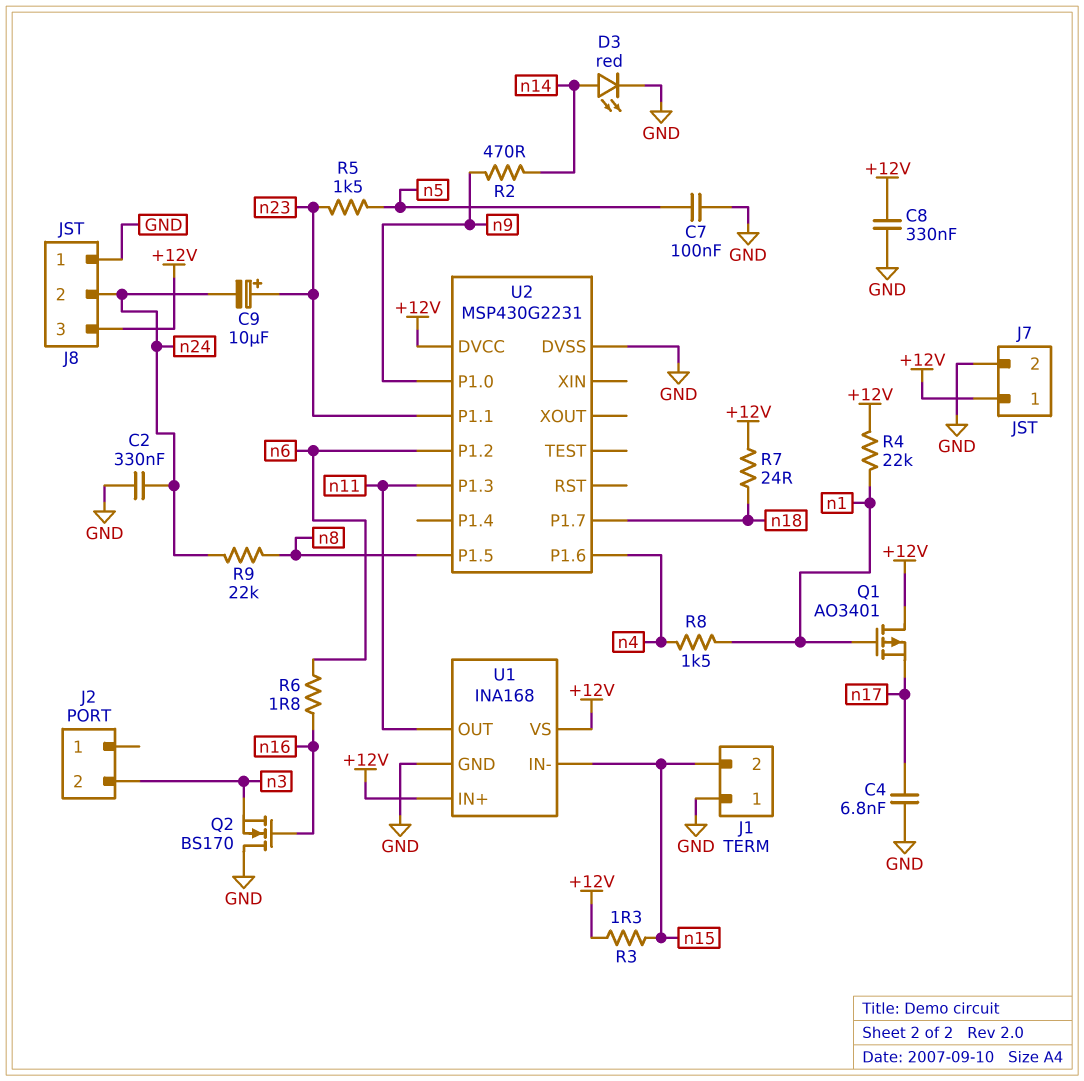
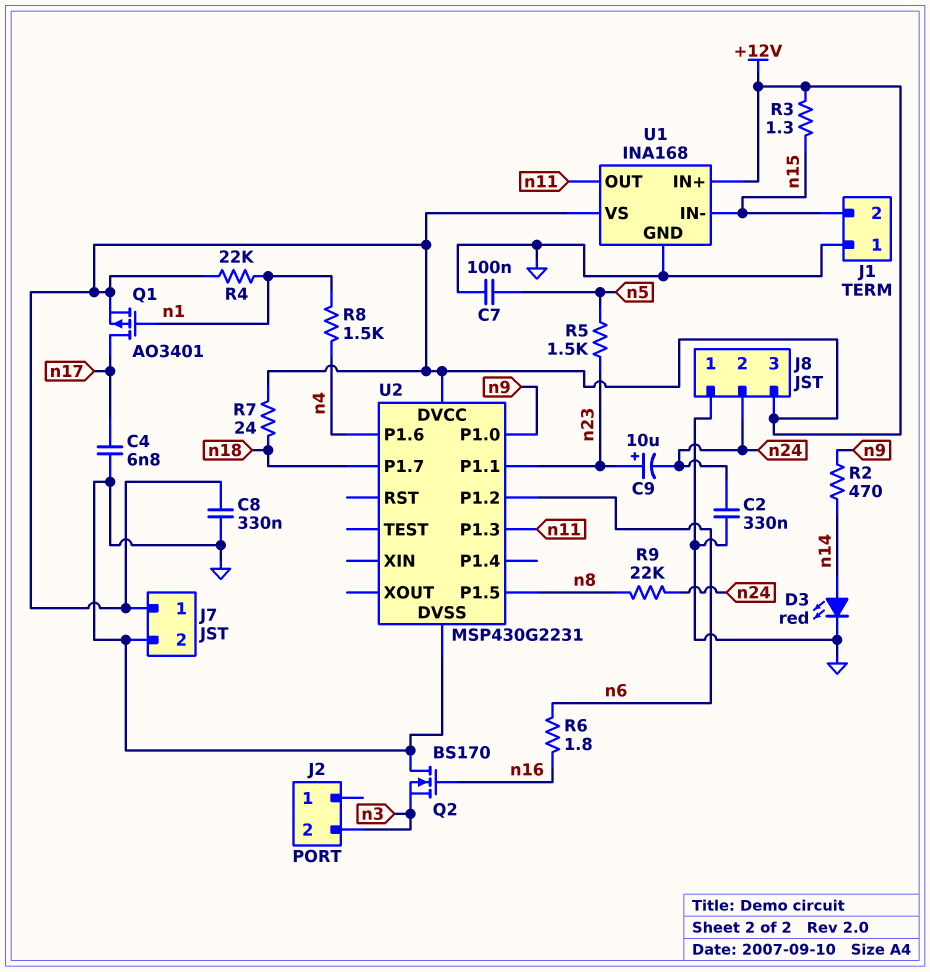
Q1: PMOS AO3401 (G n1, D +12V, S n17) -> PMOS AO3401 (G n1, D n17, S +12V)

